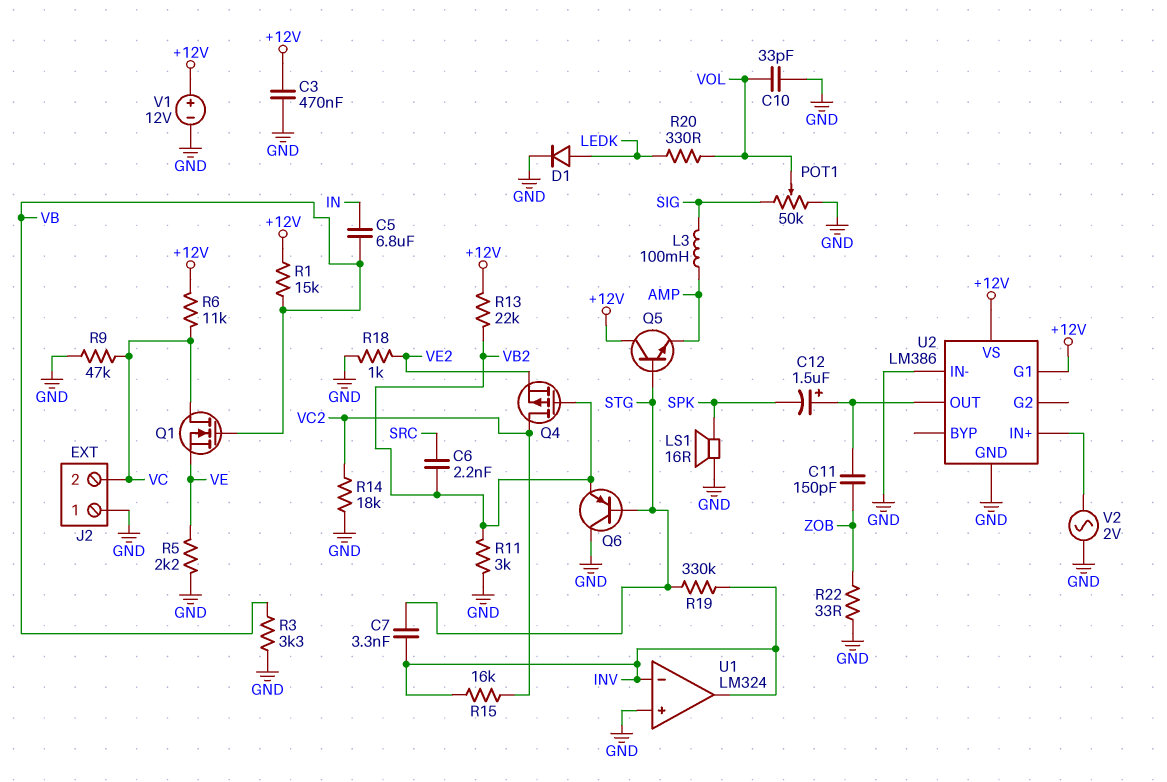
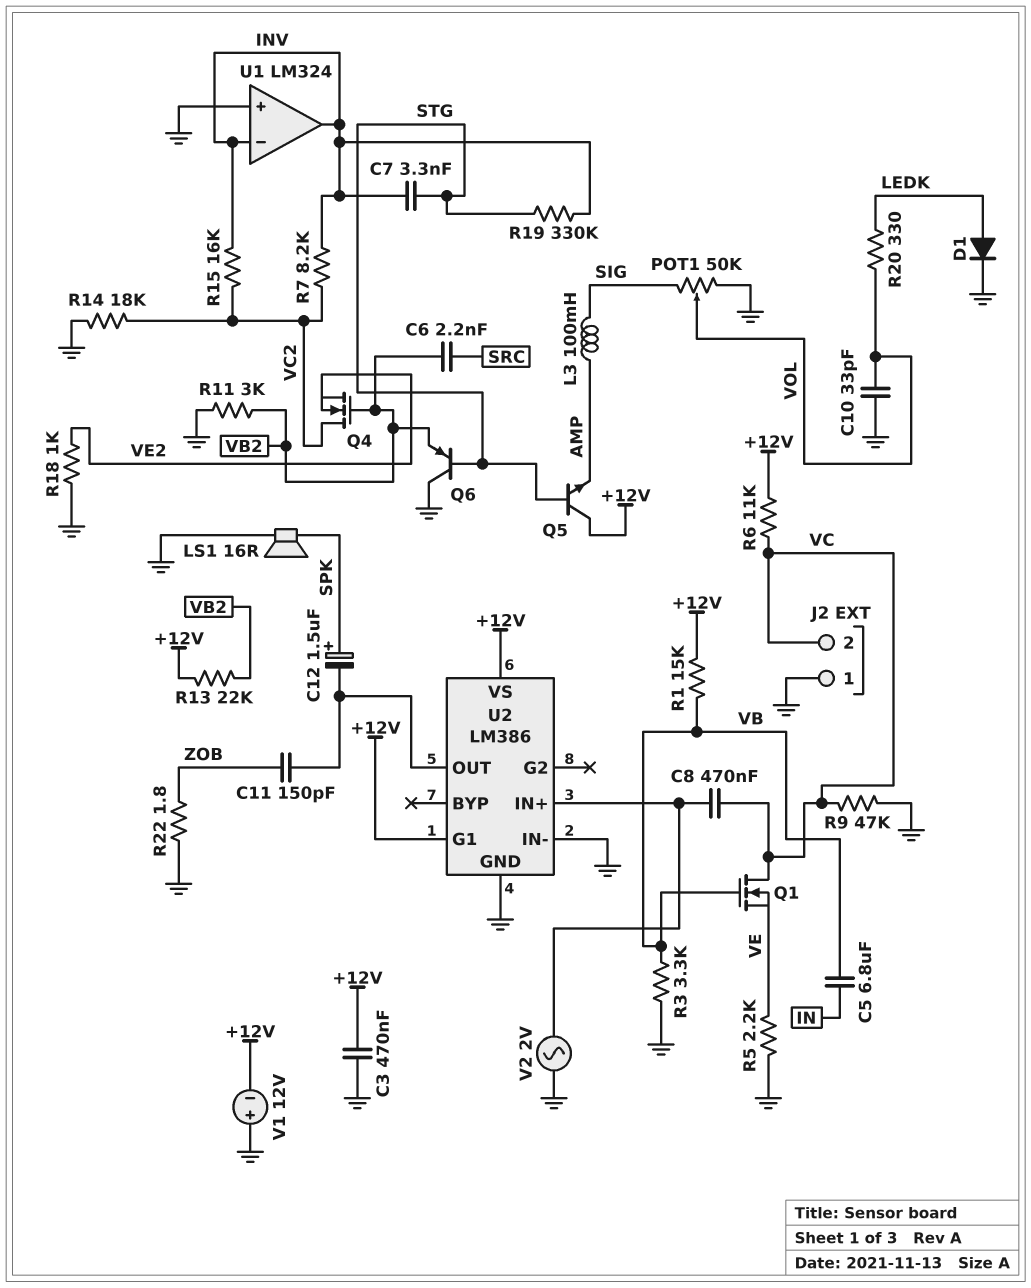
C8: none -> 470nF (U2/IN+, VC)
C12: 1.5uF (plus U2/OUT, minus SPK) -> 1.5uF (plus SPK, minus U2/OUT)
Q4: PMOS (G VB2, D VC2, S VE2) -> NMOS (G VB2, D VC2, S VE2)
R7: none -> 8.2k (INV, VC2)
R22: 33 (GND, ZOB) -> 1.8 (GND, ZOB)
V1: 12V (plus +12V, minus GND) -> 12V (plus GND, minus +12V)

